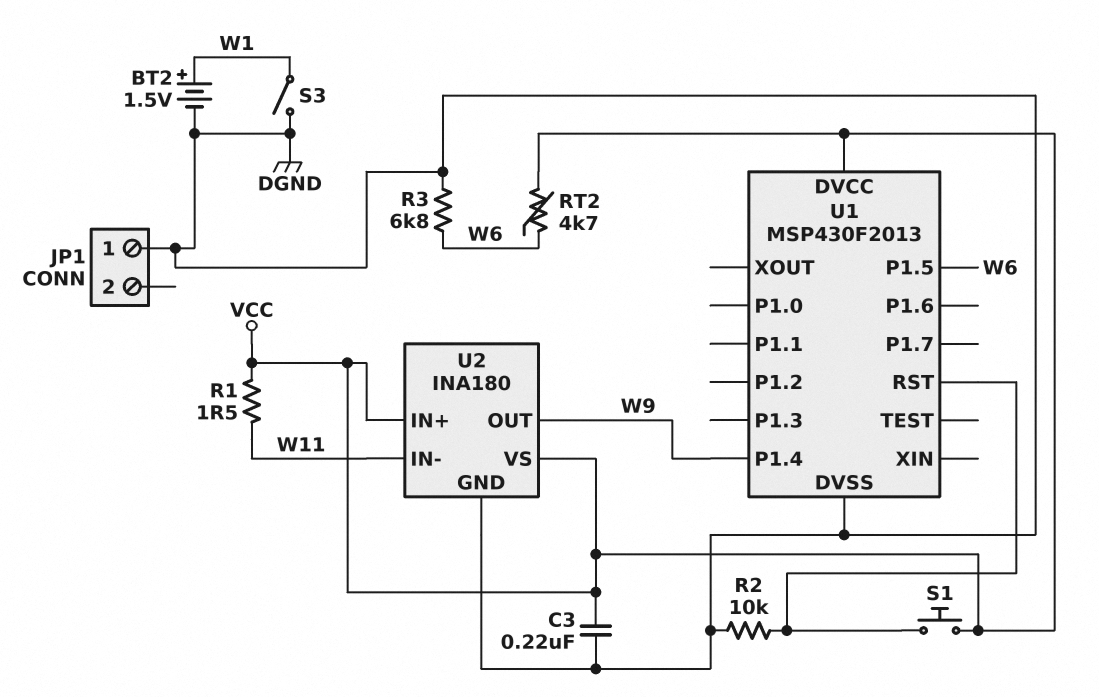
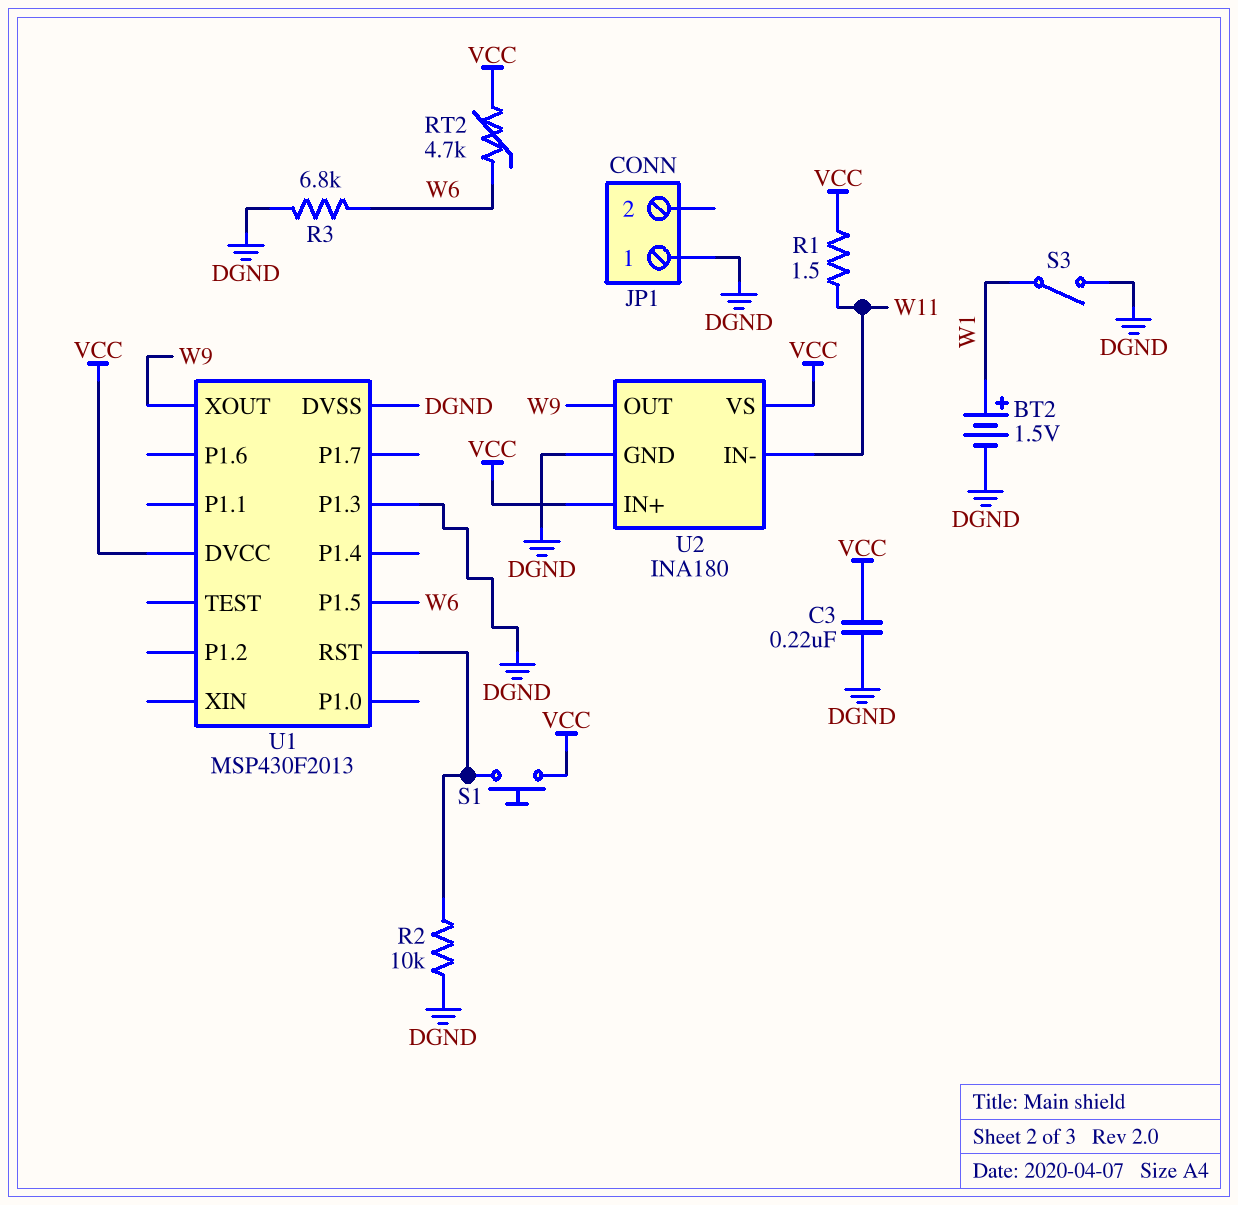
U1 pin P1.3: none -> DGND
U1 pin P1.4: W9 -> none
U1 pin XOUT: none -> W9

